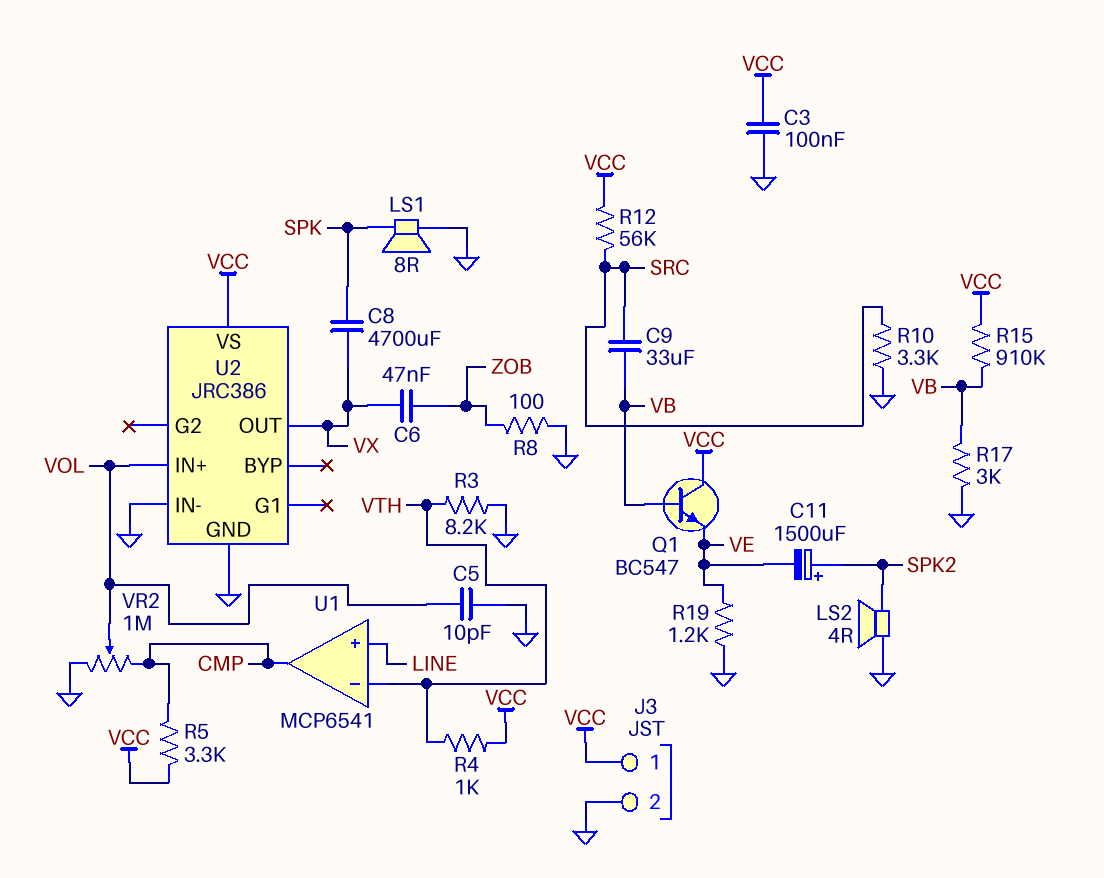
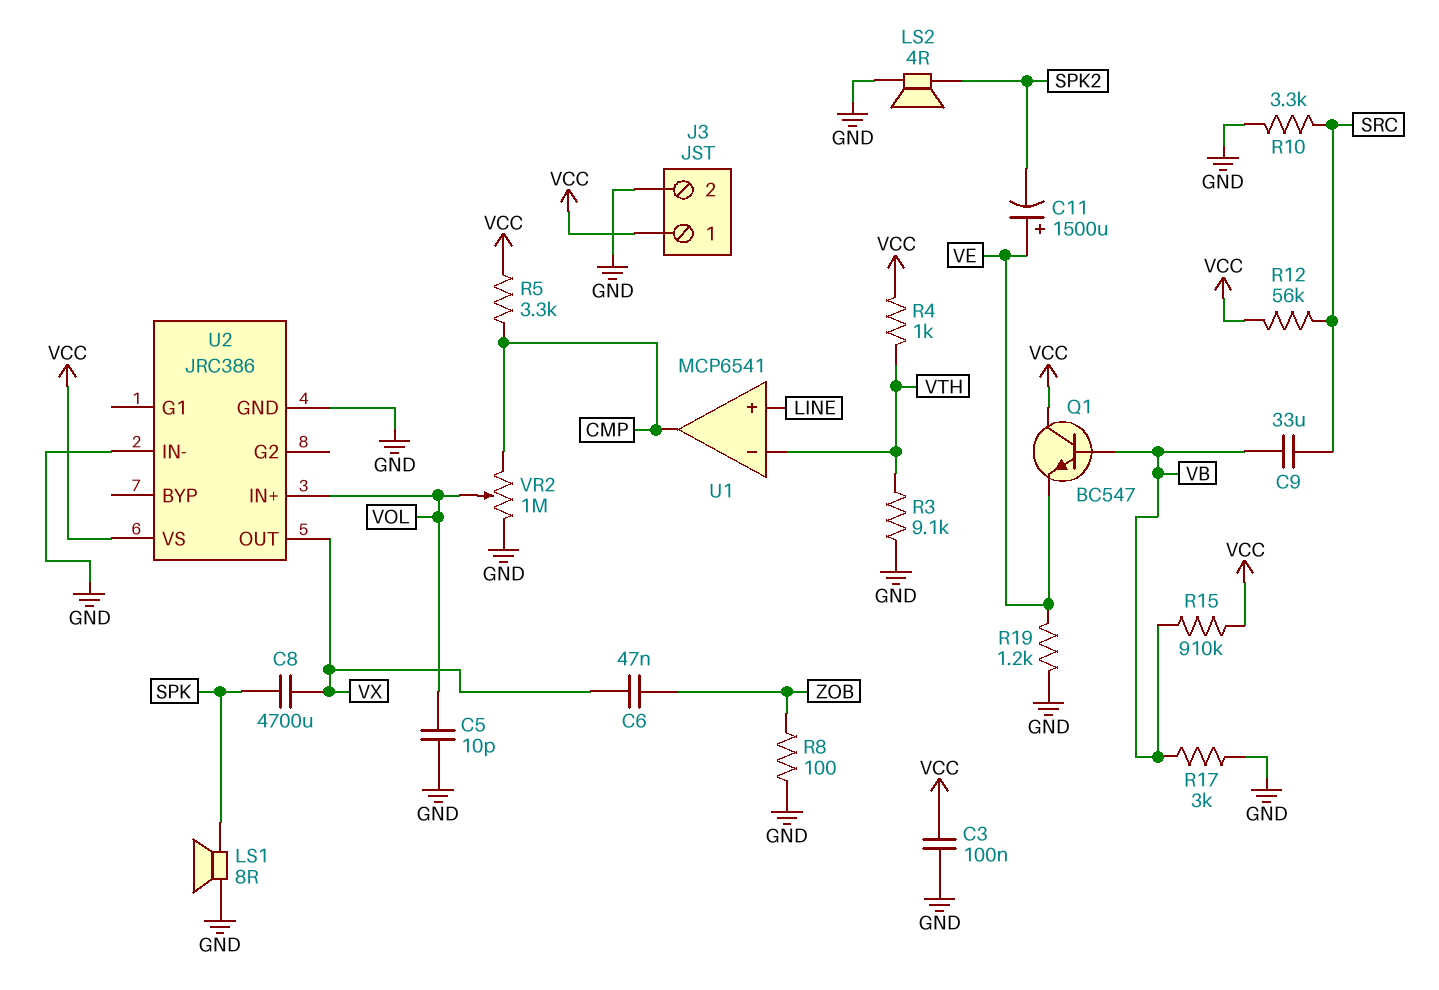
C11: 1500uF (plus SPK2, minus VE) -> 1500uF (plus VE, minus SPK2)
R3: 8.2k (GND, VTH) -> 9.1k (GND, VTH)

